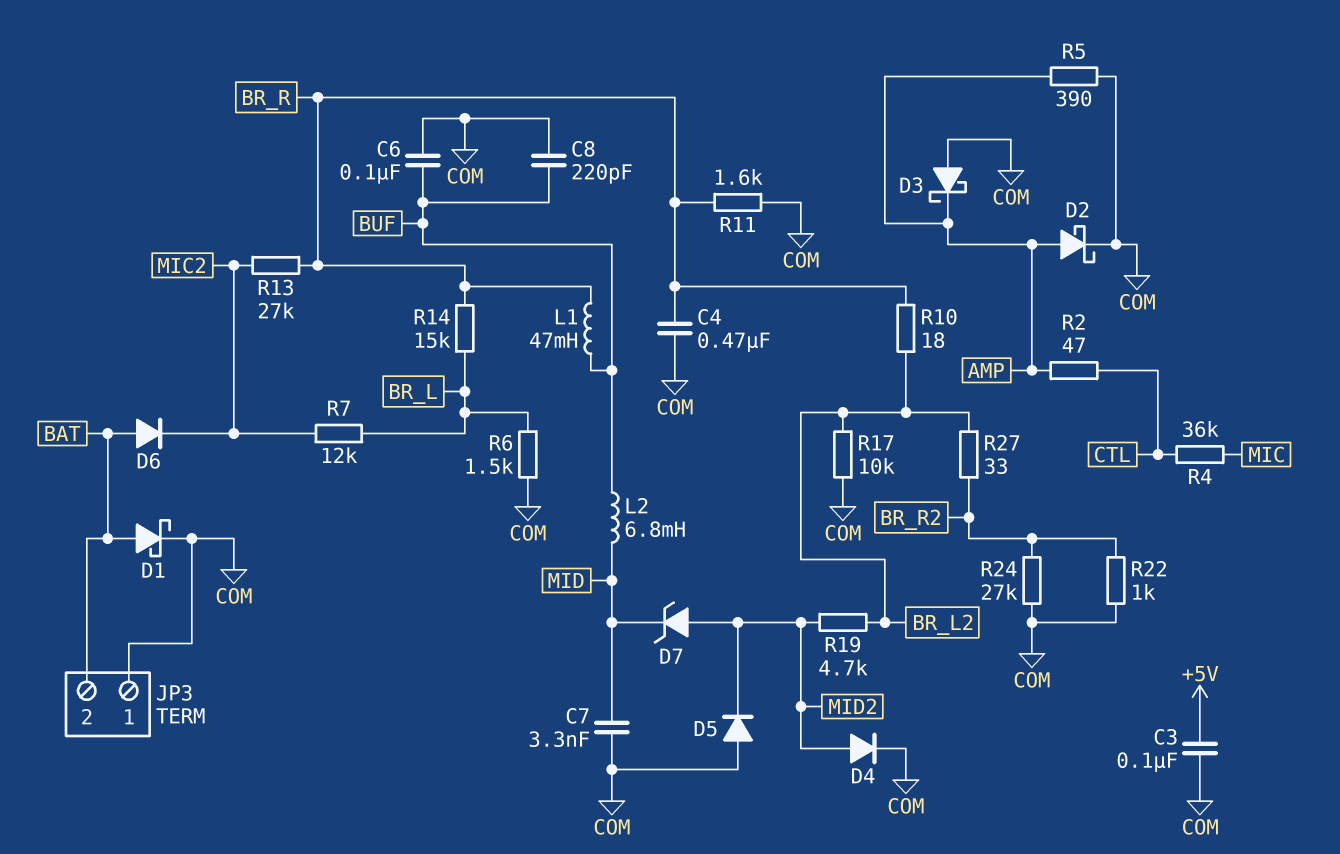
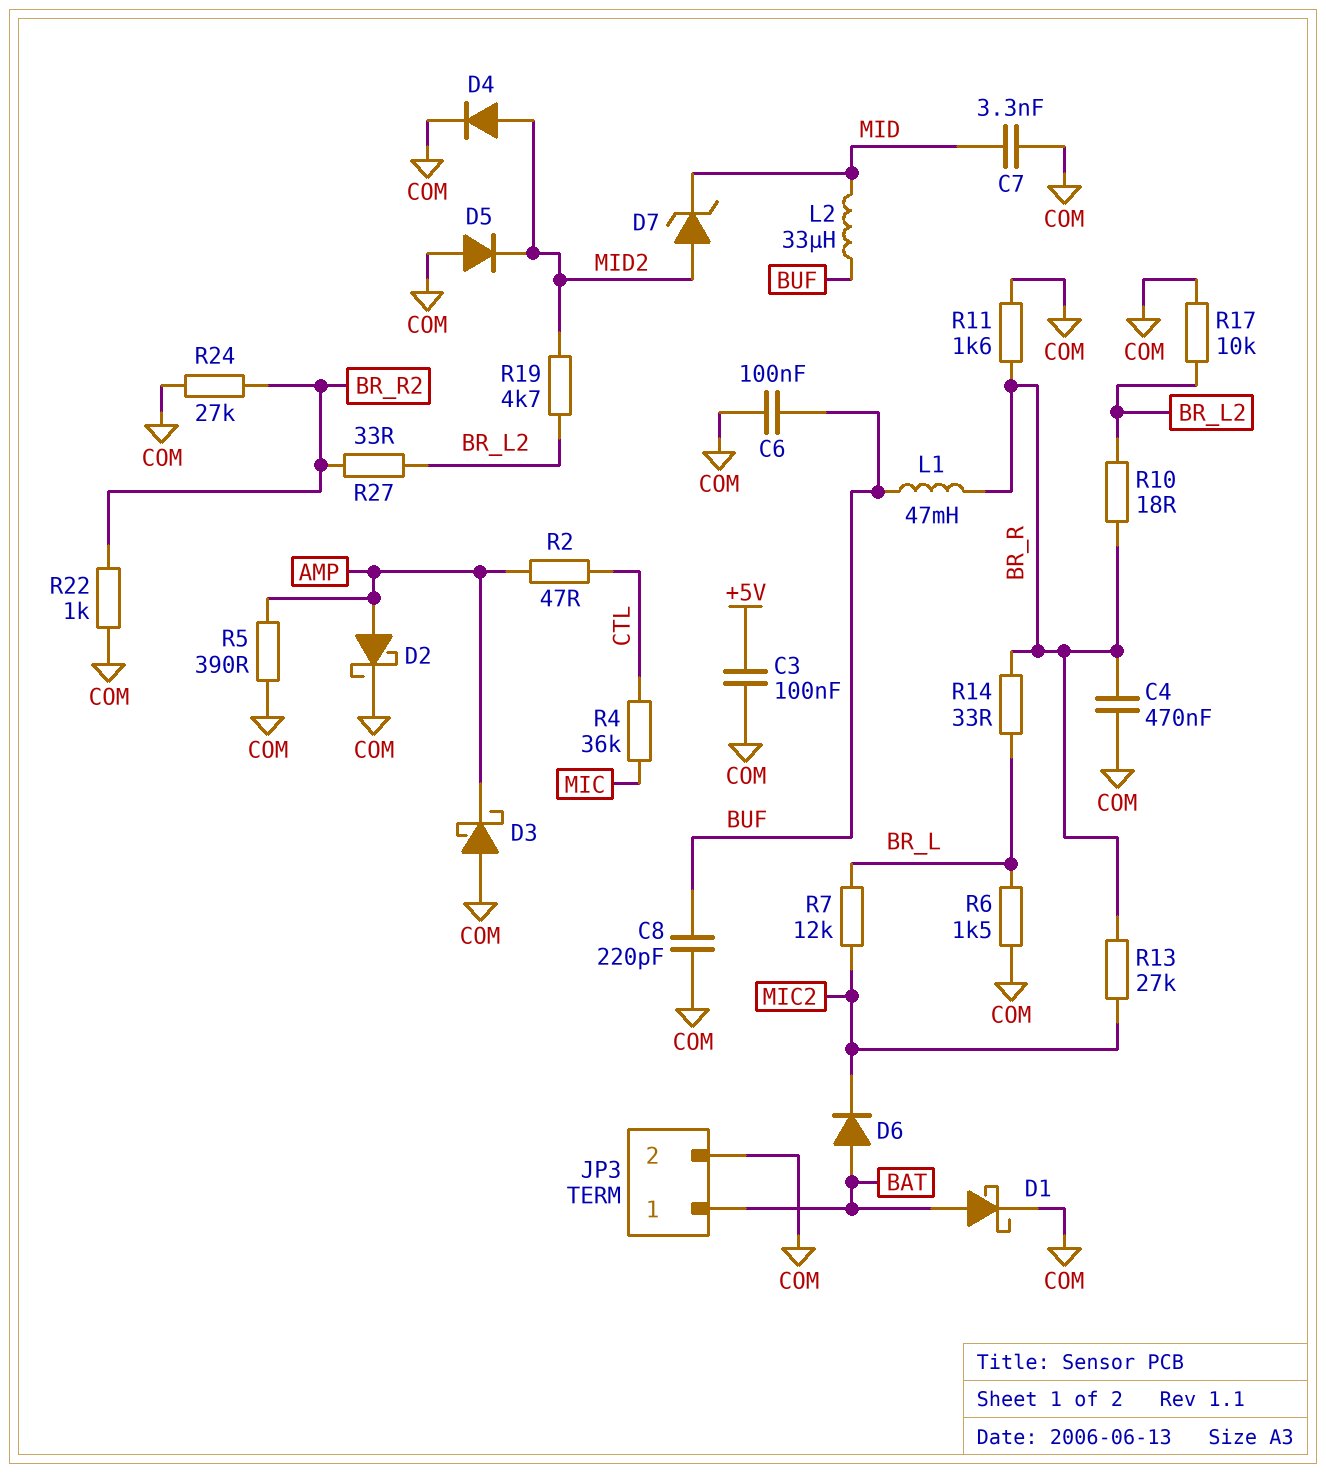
JP3 pin 1: COM -> BAT
JP3 pin 2: BAT -> COM
L2: 6.8mH (BUF, MID) -> 33uH (BUF, MID)
R14: 15k (BR_L, BR_R) -> 33 (BR_L, BR_R)

